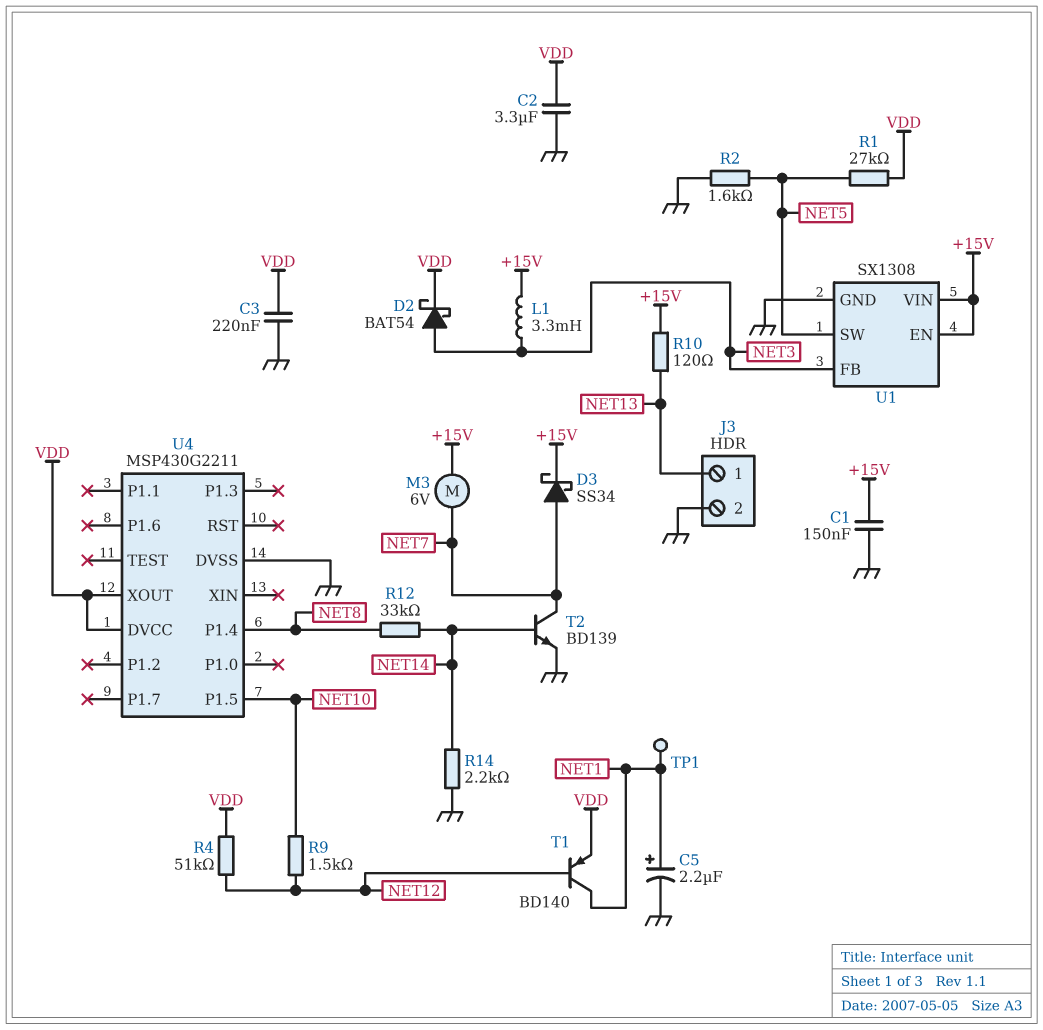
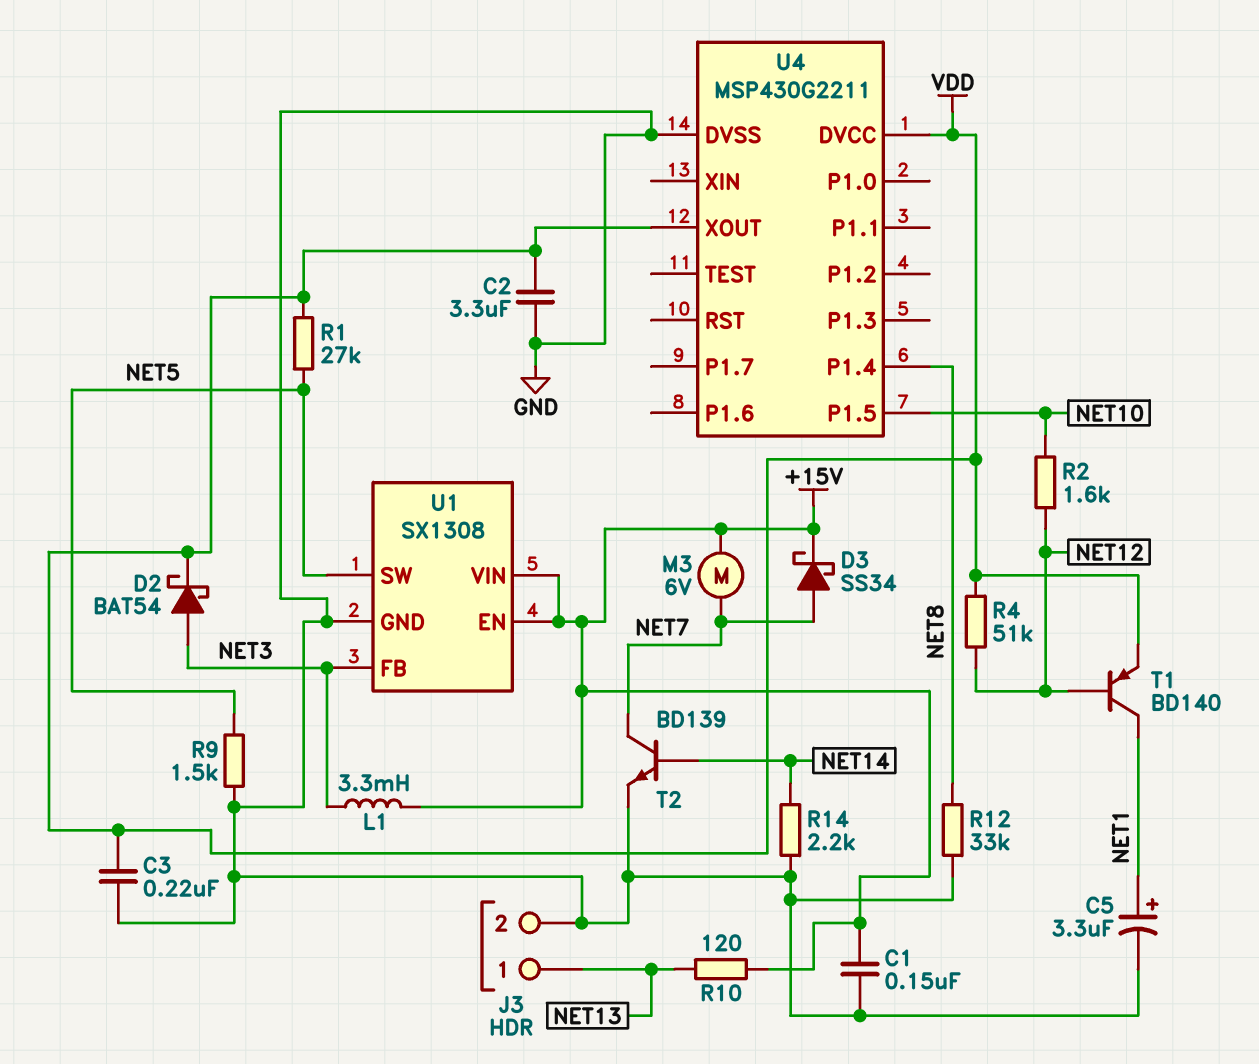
C5: 2.2uF (plus NET1, minus GND) -> 3.3uF (plus NET1, minus GND)
R2: 1.6k (GND, NET5) -> 1.6k (NET10, NET12)
R9: 1.5k (NET10, NET12) -> 1.5k (GND, NET5)
R12: 33k (NET8, NET14) -> 33k (GND, NET8)
TP1: test point (NET1) -> none

